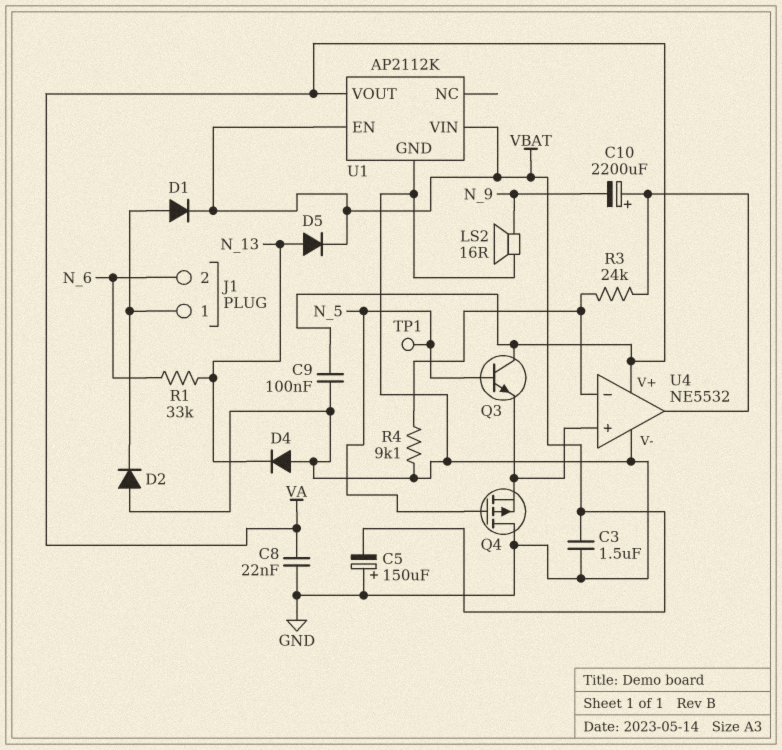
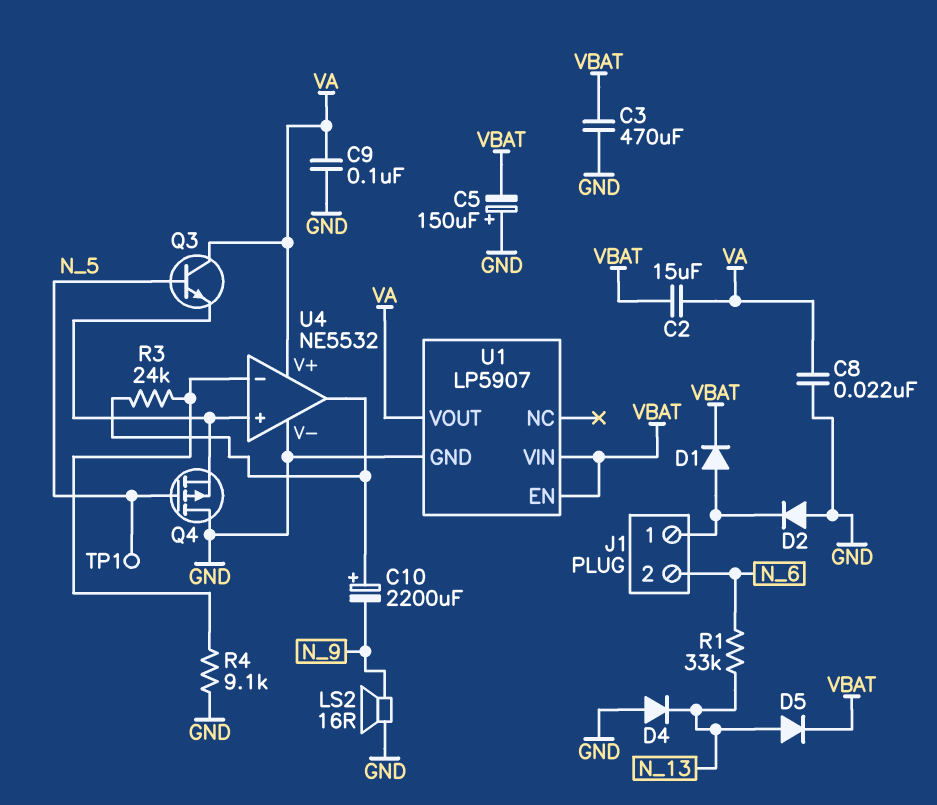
C2: none -> 15uF (VA, VBAT)
C3: 1.5uF (GND, VBAT) -> 470uF (GND, VBAT)
U1: AP2112K -> LP5907

